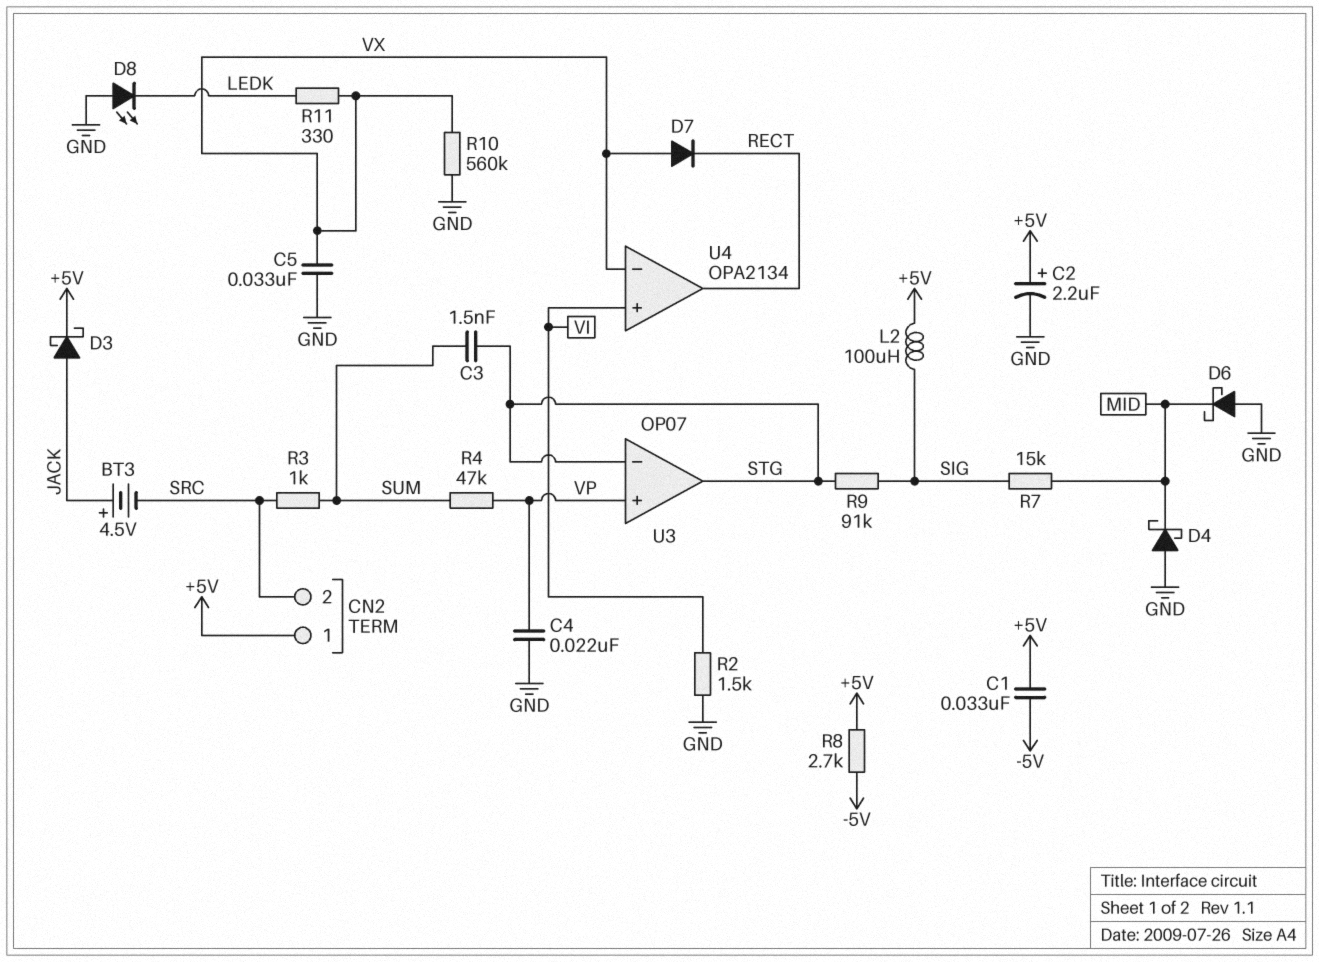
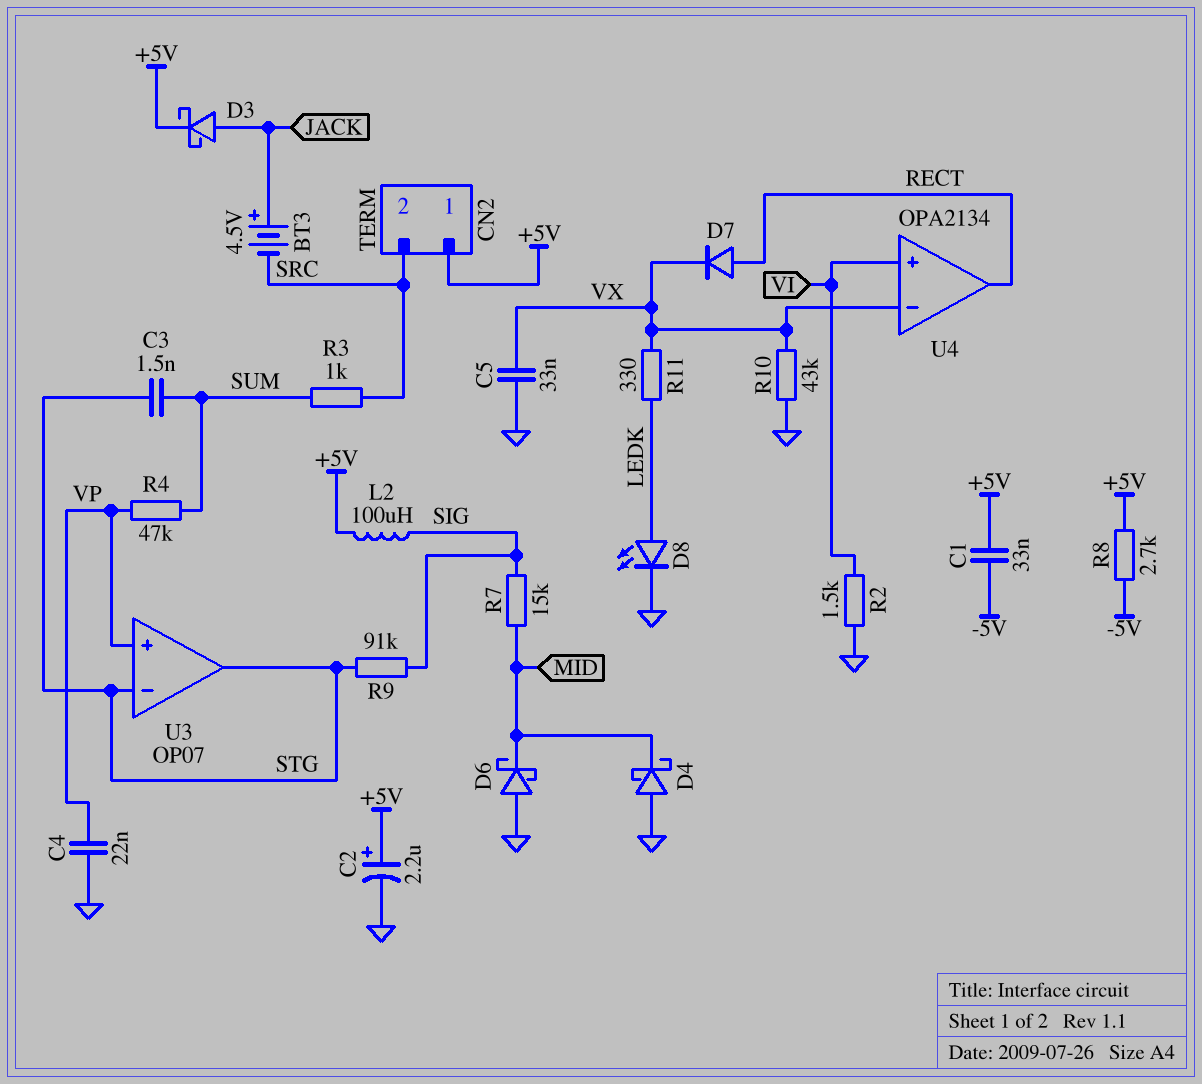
D7: diode (A VX, K RECT) -> diode (A RECT, K VX)
D8: LED (A GND, K LEDK) -> LED (A LEDK, K GND)
R10: 560k (GND, VX) -> 43k (GND, VX)

